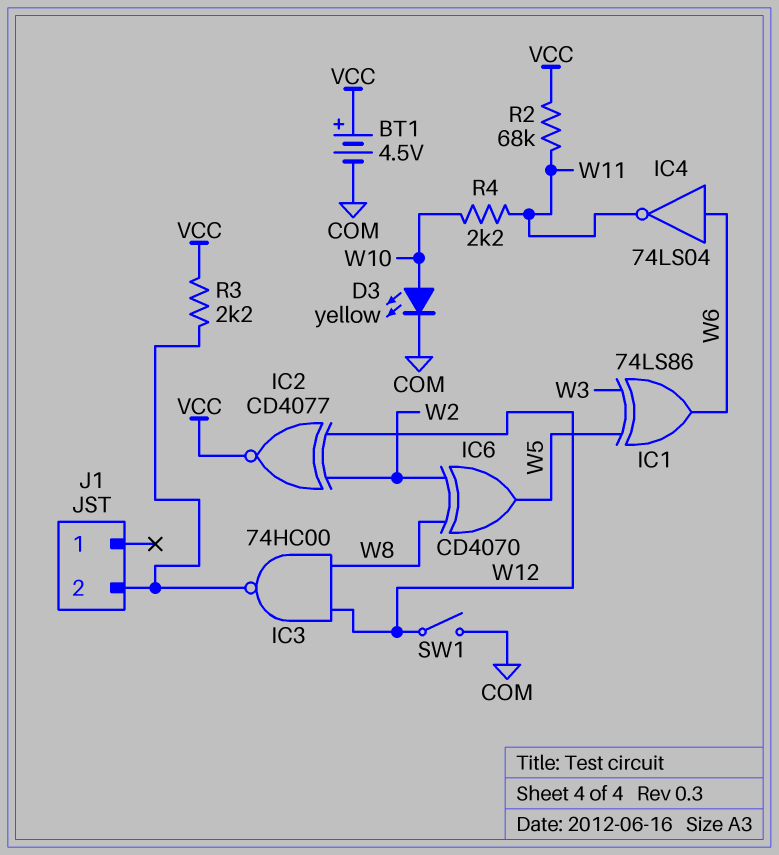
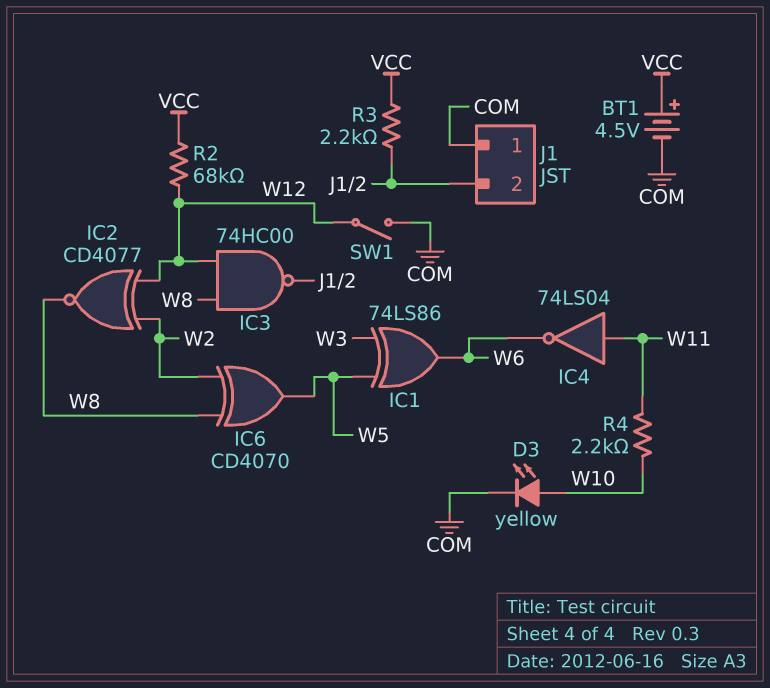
IC2: XNOR CD4077 (in W2, in W12, out VCC) -> XNOR CD4077 (in W2, in W12, out W8)
IC4: NOT 74LS04 (in W6, out W11) -> NOT 74LS04 (in W11, out W6)
J1 pin 1: none -> COM
R2: 68k (VCC, W11) -> 68k (VCC, W12)

